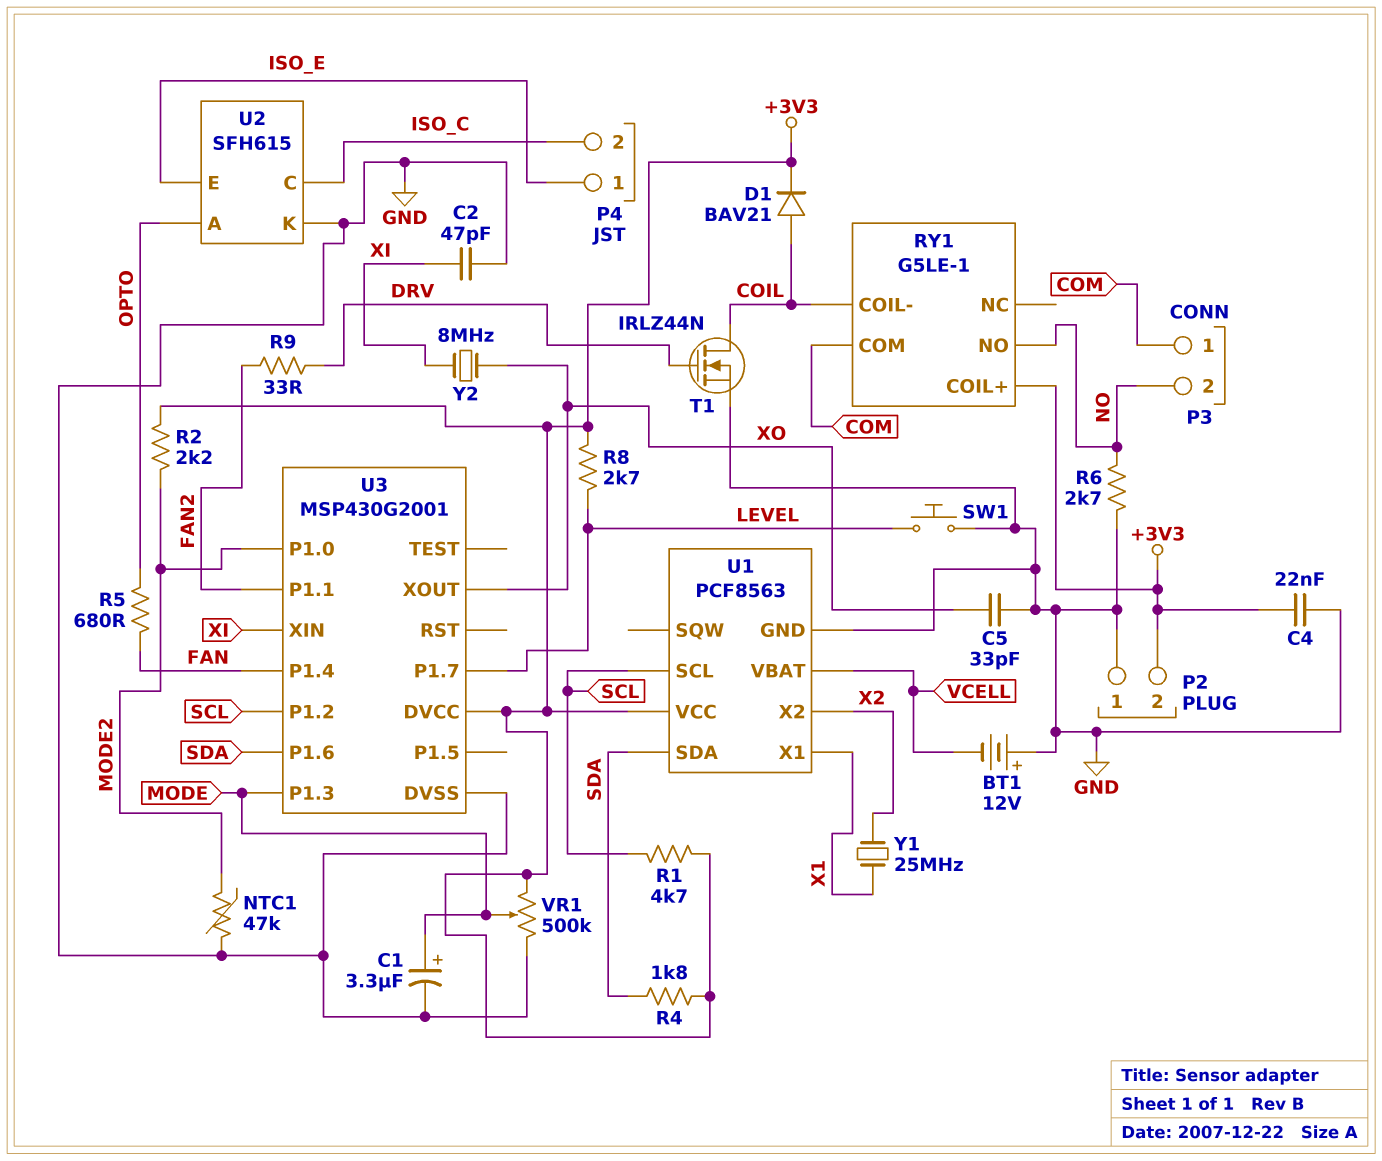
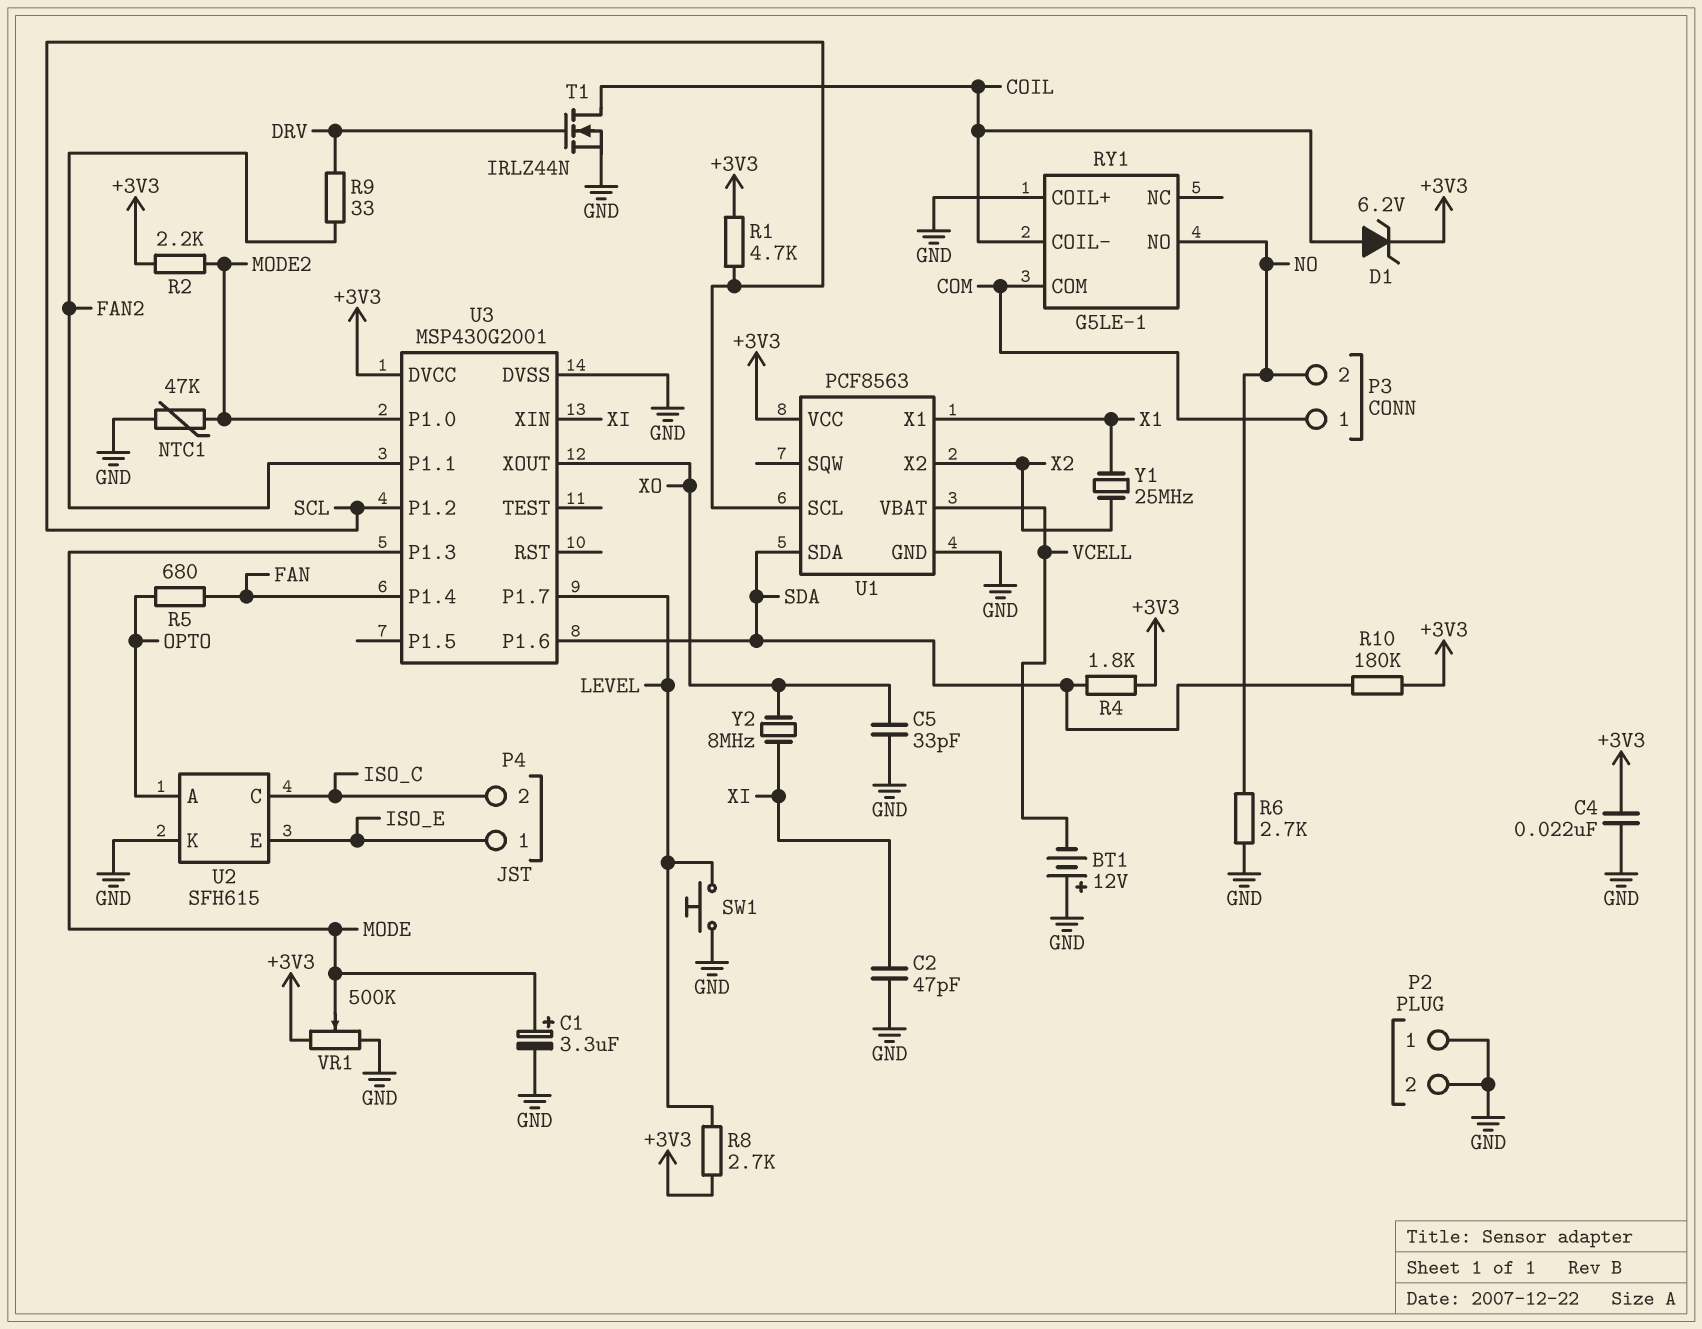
D1: diode BAV21 (A COIL, K +3V3) -> zener 6.2V (A COIL, K +3V3)
P2 pin 2: +3V3 -> GND
R10: none -> 180k (+3V3, SDA)
RY1 pin COIL+: +3V3 -> GND

